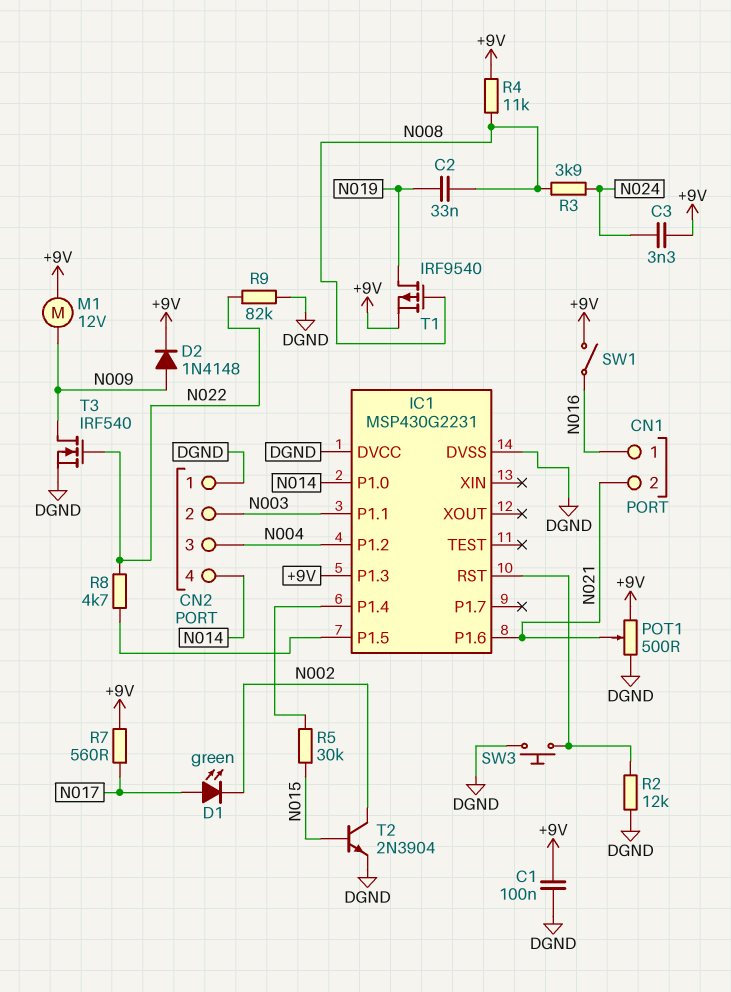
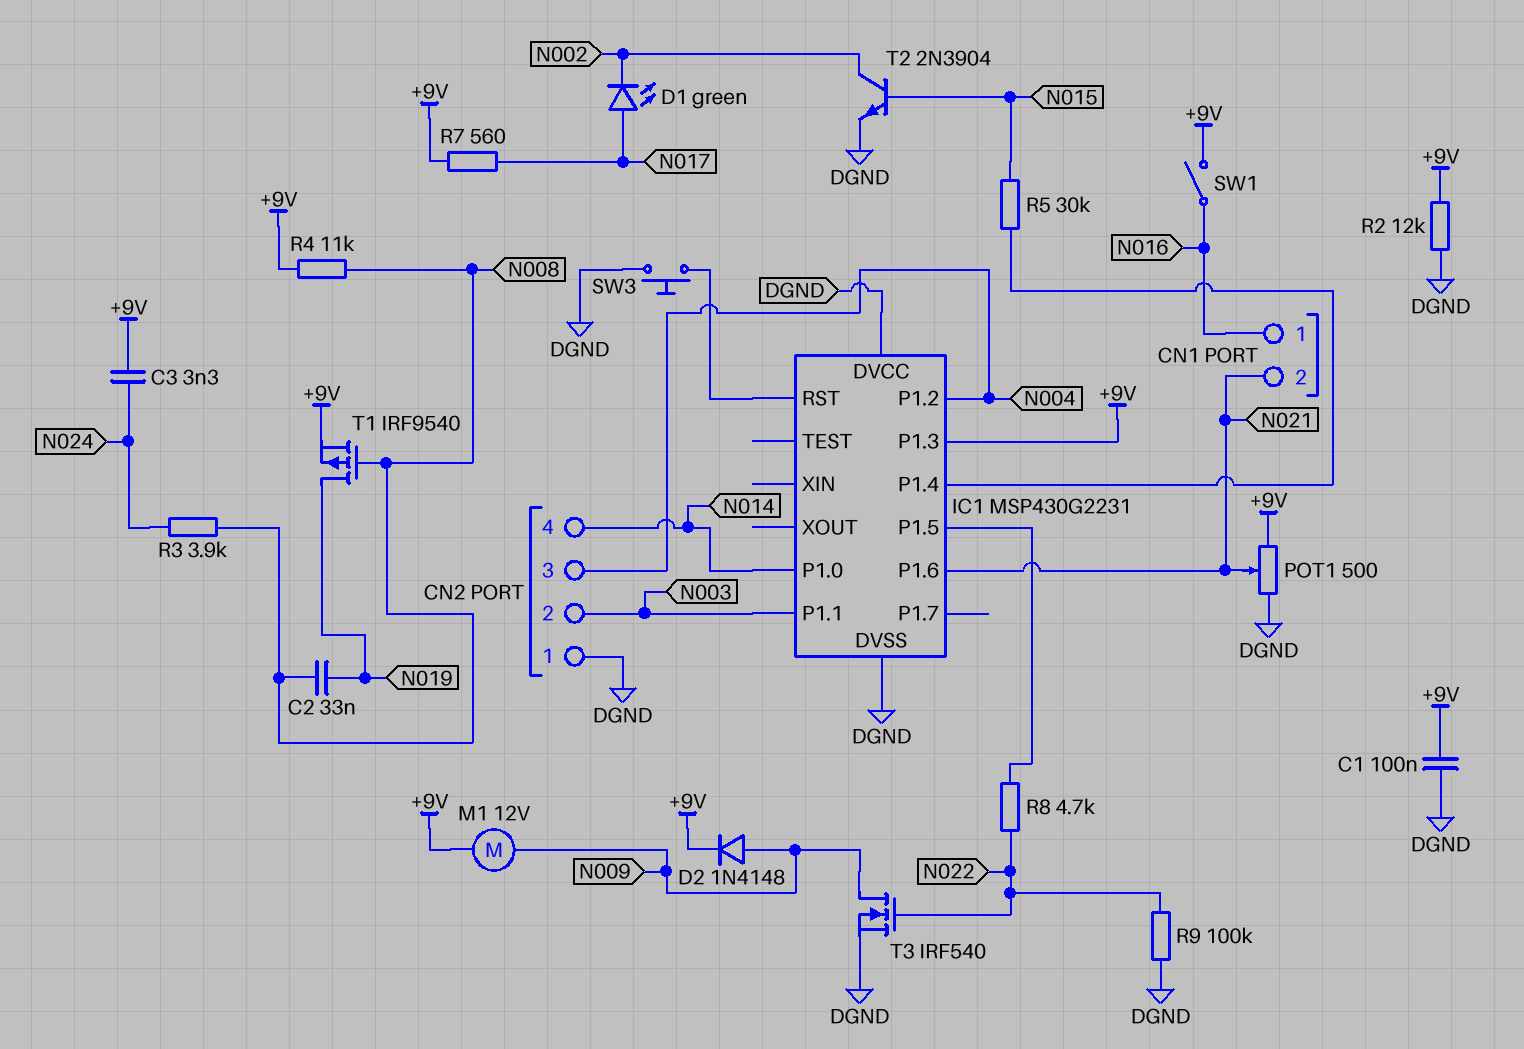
R2: 12k (DGND, IC1/RST) -> 12k (+9V, DGND)
R9: 82k (DGND, N022) -> 100k (DGND, N022)

